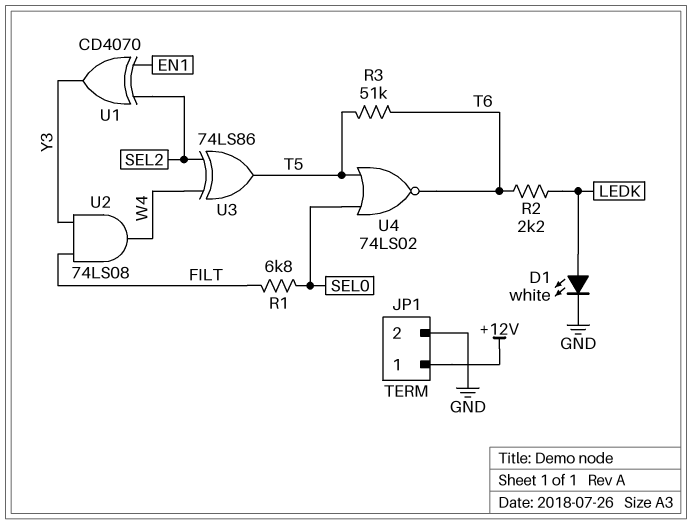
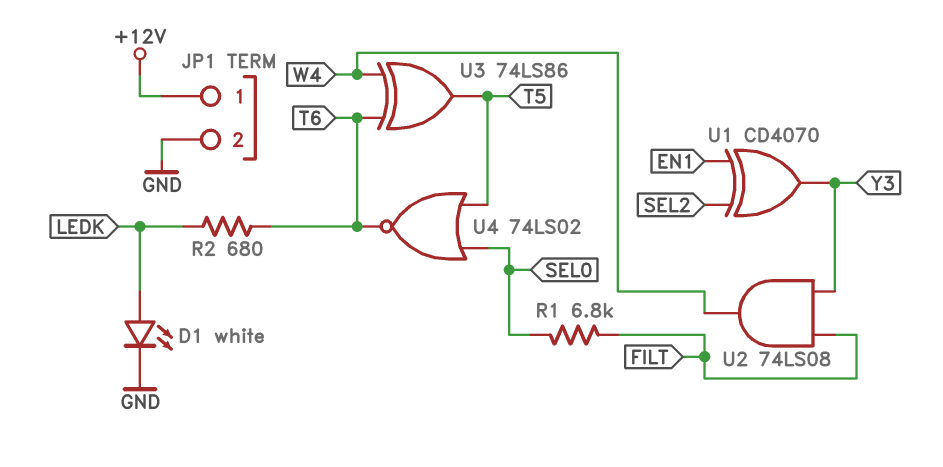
R2: 2.2k (LEDK, T6) -> 680 (LEDK, T6)
R3: 51k (T5, T6) -> none
U3: XOR 74LS86 (in SEL2, in W4, out T5) -> XOR 74LS86 (in T6, in W4, out T5)

